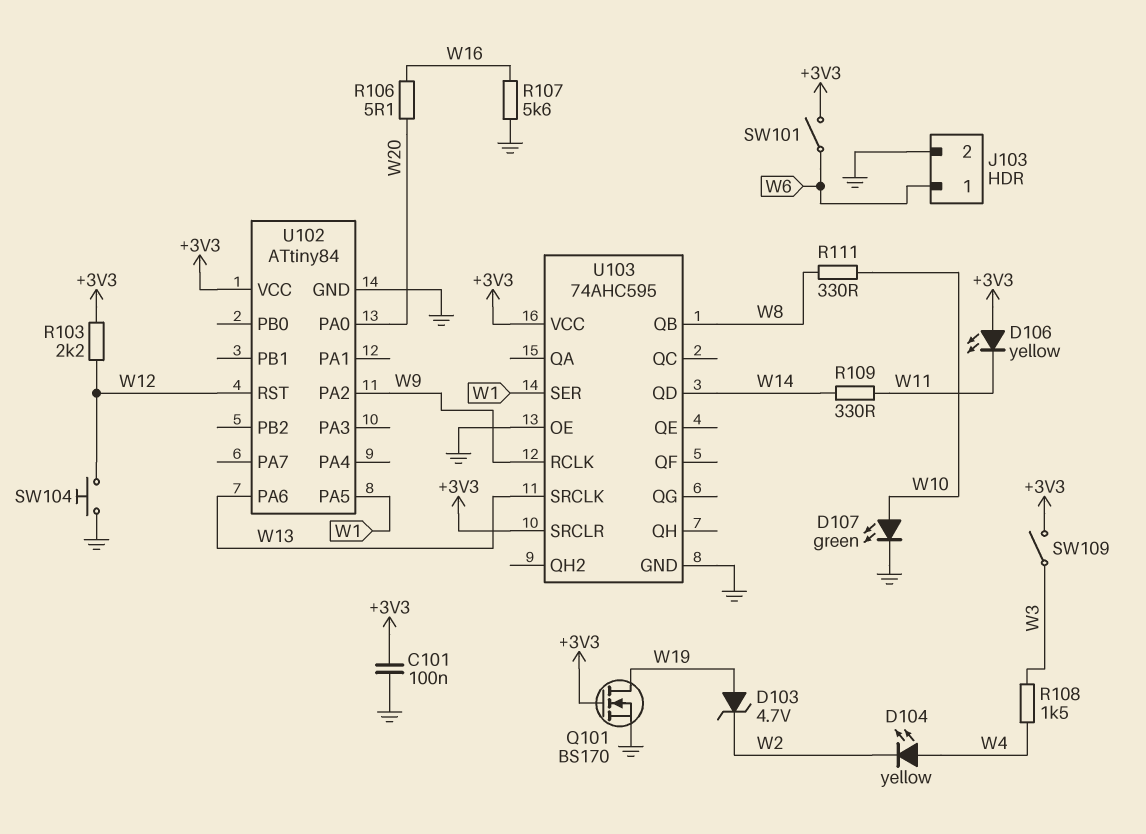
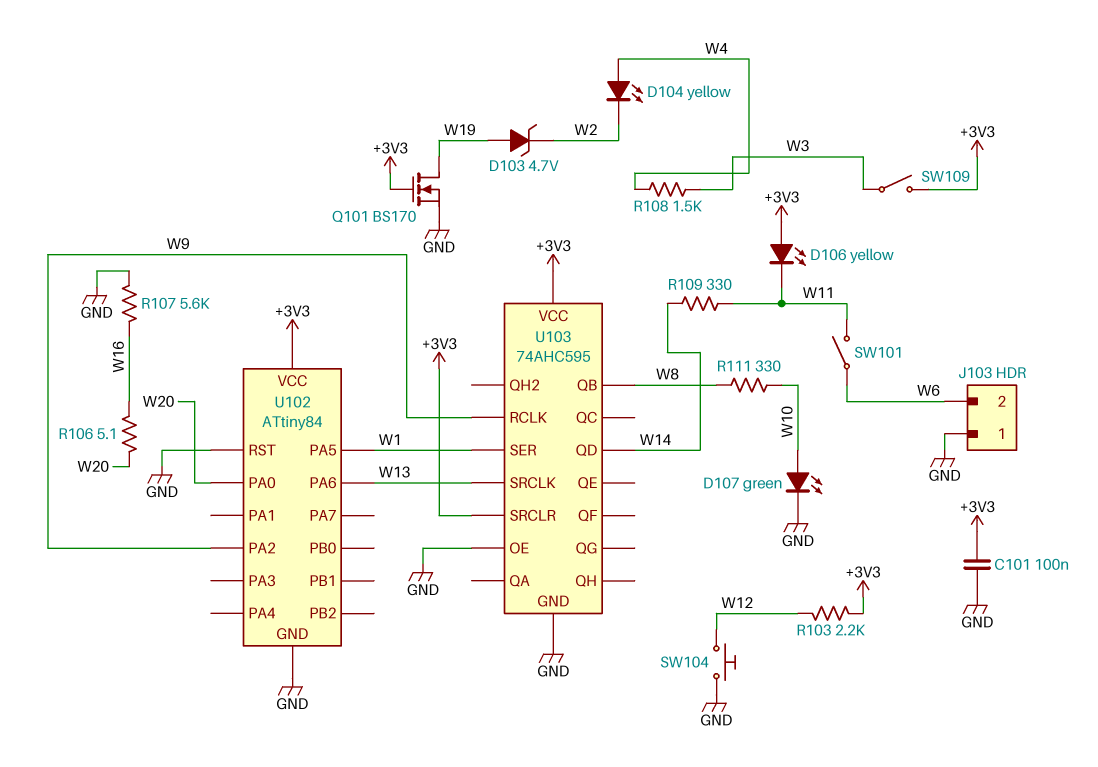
J103 pin 1: W6 -> GND
J103 pin 2: GND -> W6
SW101: switch (+3V3, W6) -> switch (W6, W11)
U102 pin RST: W12 -> GND

